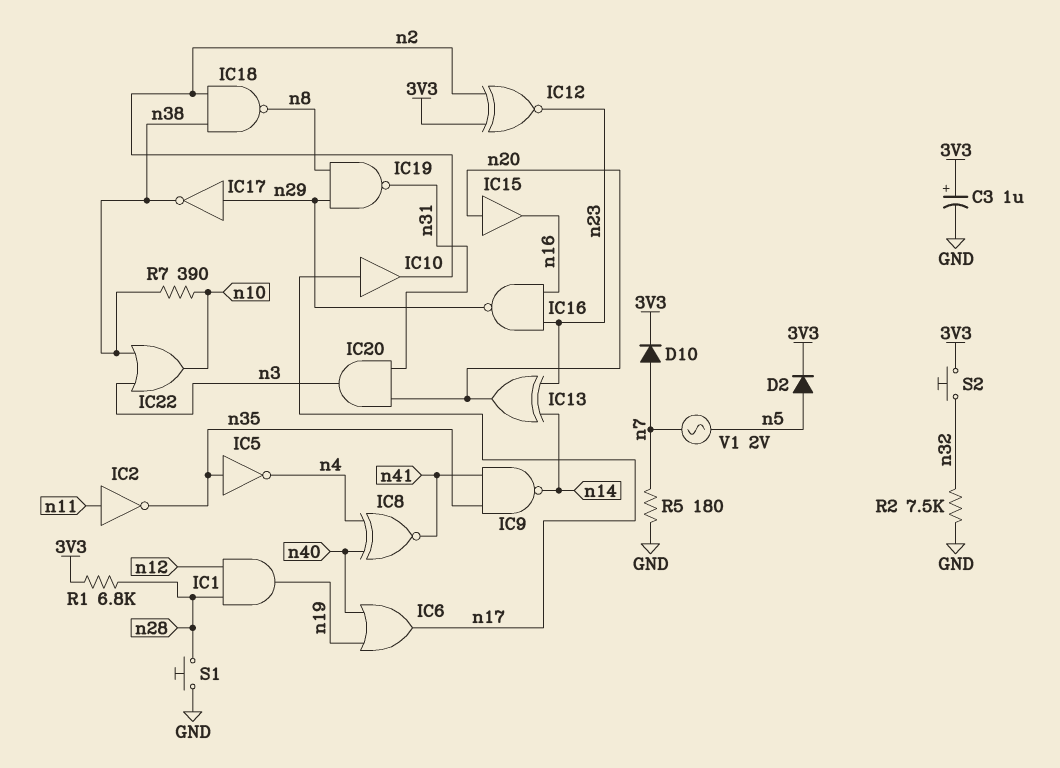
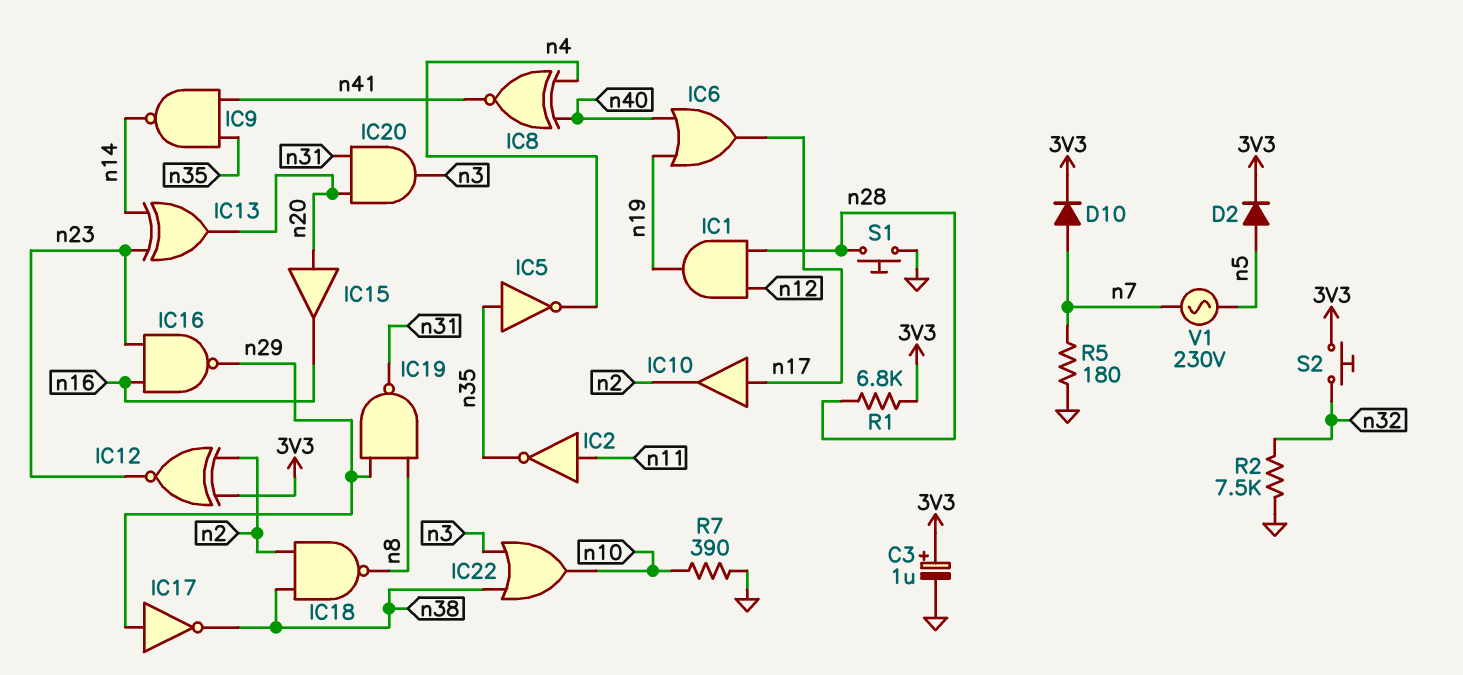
R7: 390 (n10, n38) -> 390 (GND, n10)
V1: AC 2V (n5, n7) -> AC 230V (n5, n7)

